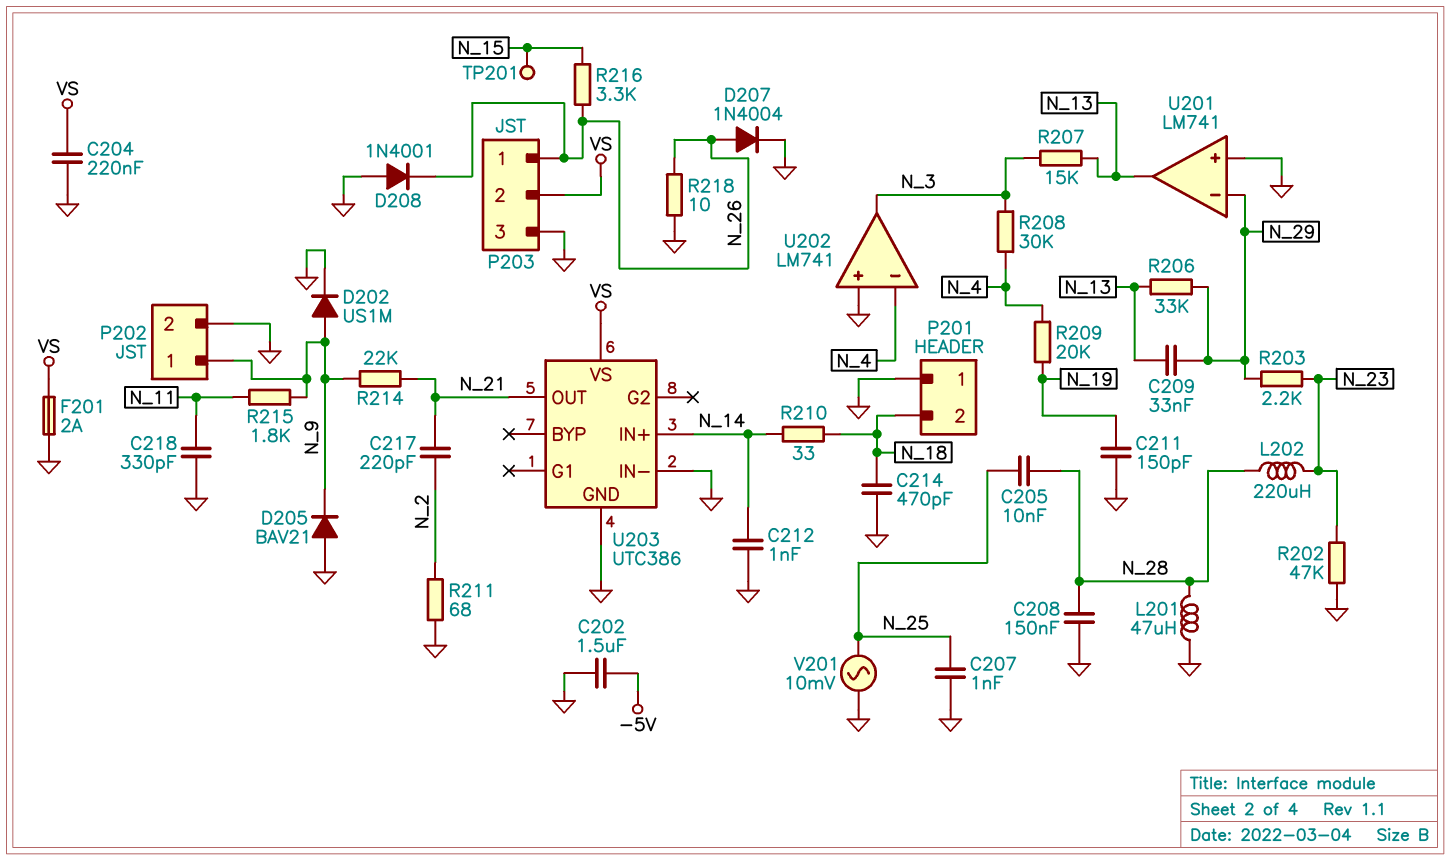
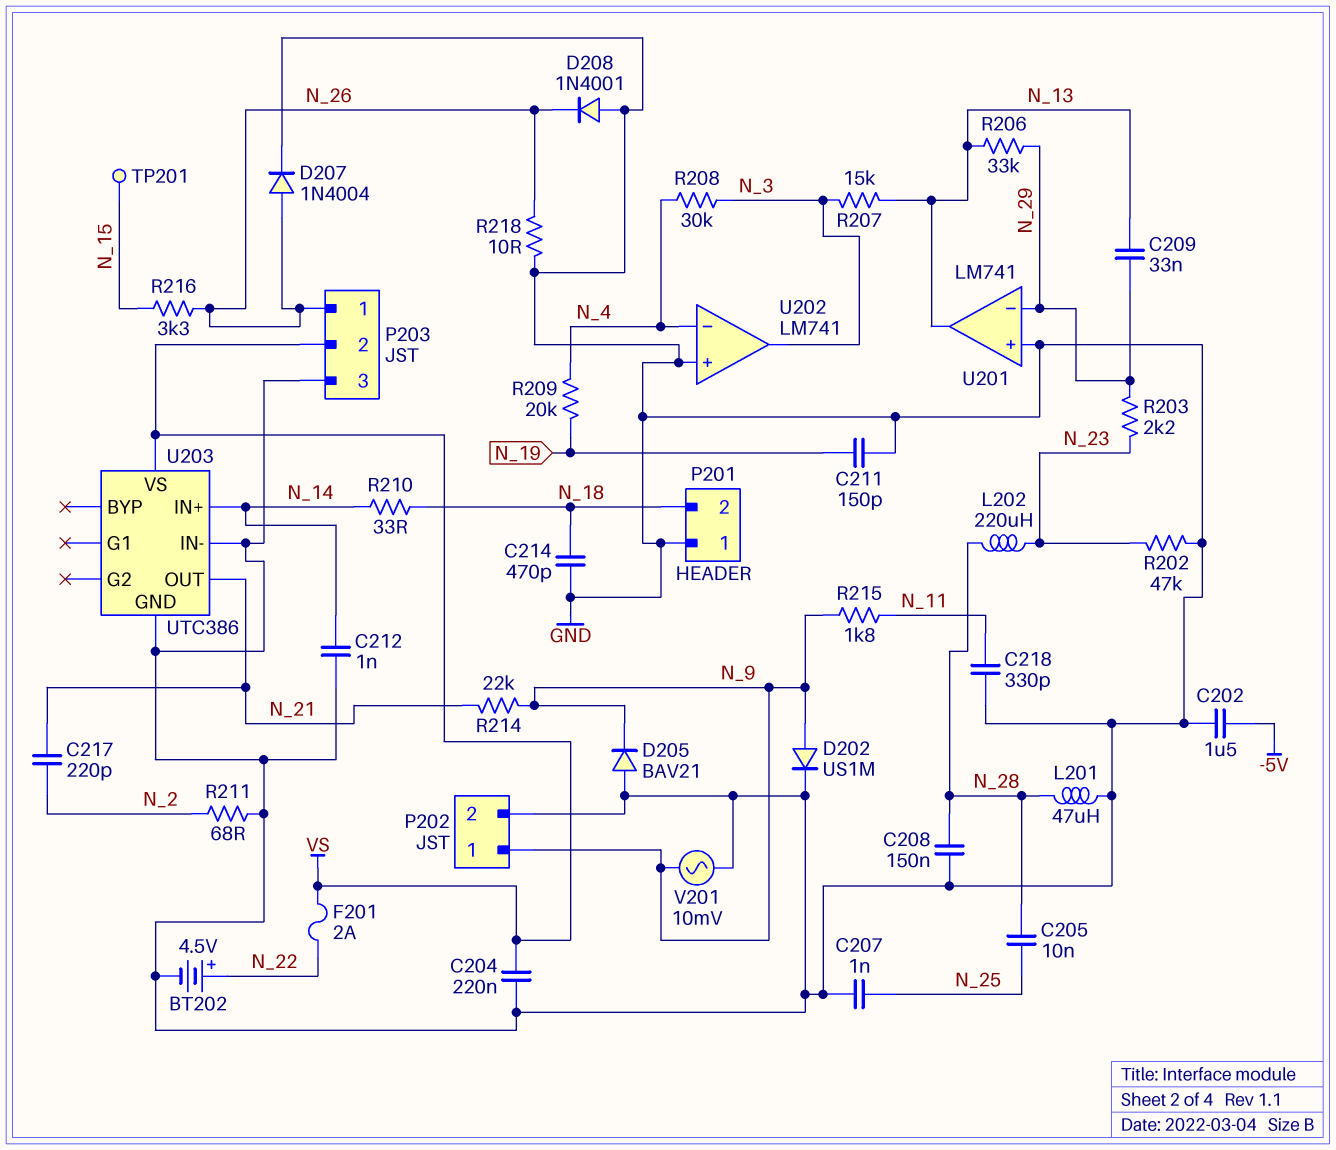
BT202: none -> 4.5V (plus N_22, minus GND)
F201: 2A (GND, VS) -> 2A (N_22, VS)
V201: AC 10mV (GND, N_25) -> AC 10mV (GND, N_9)

